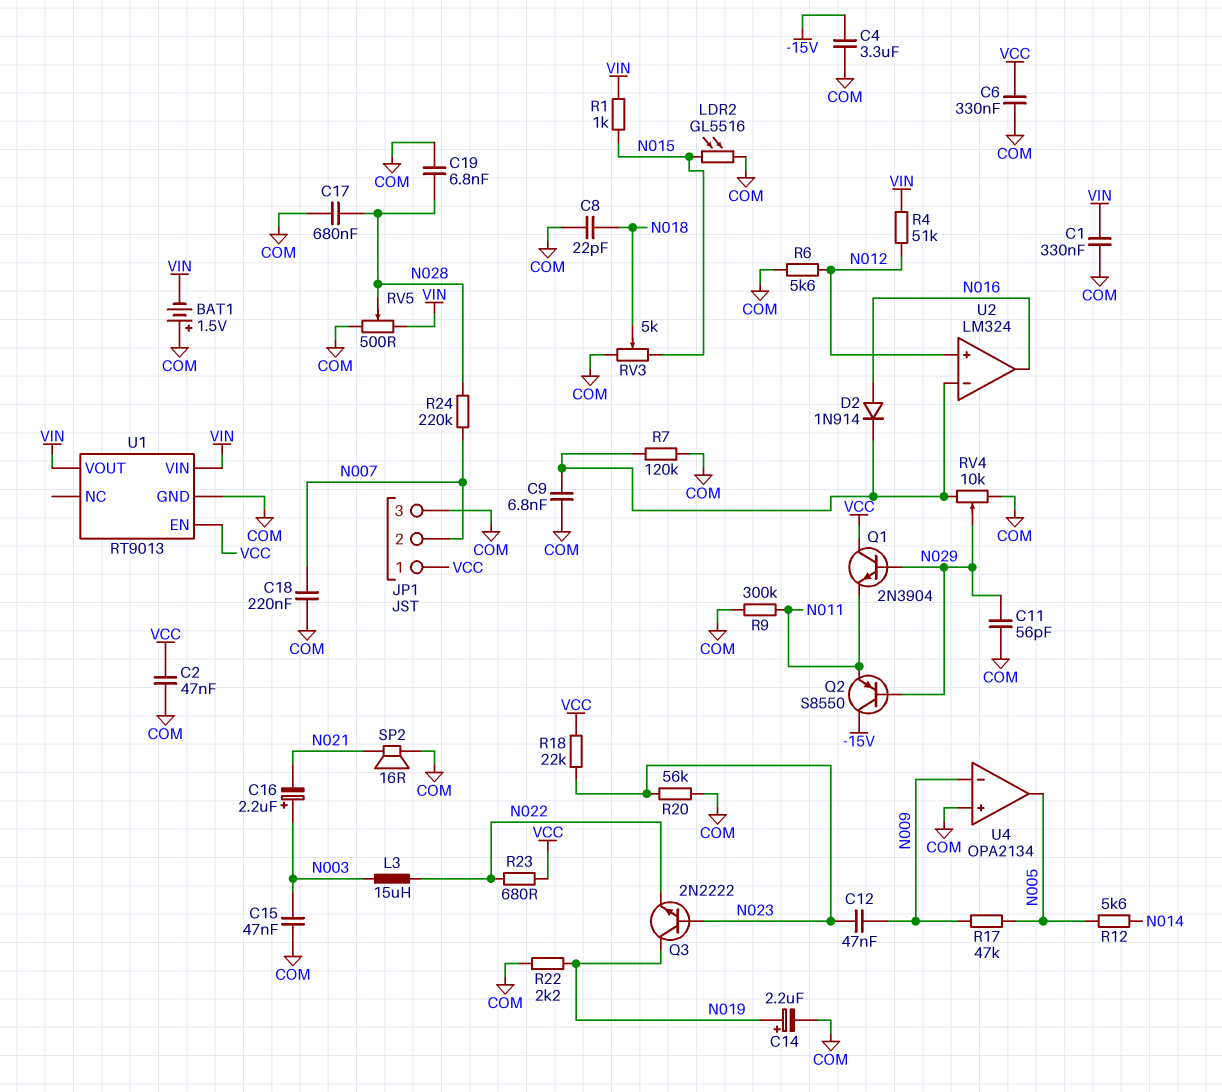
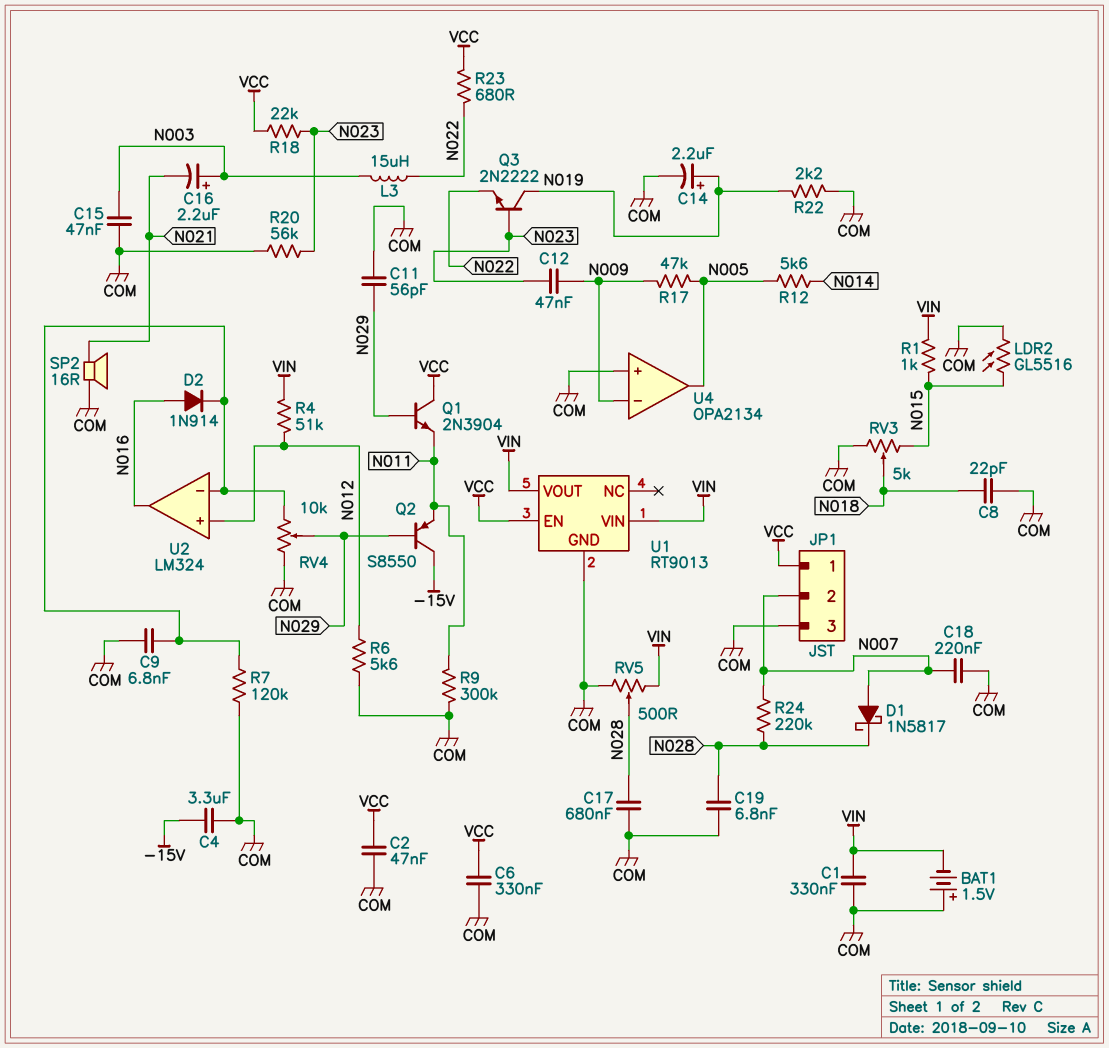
D1: none -> schottky 1N5817 (A N007, K N028)

